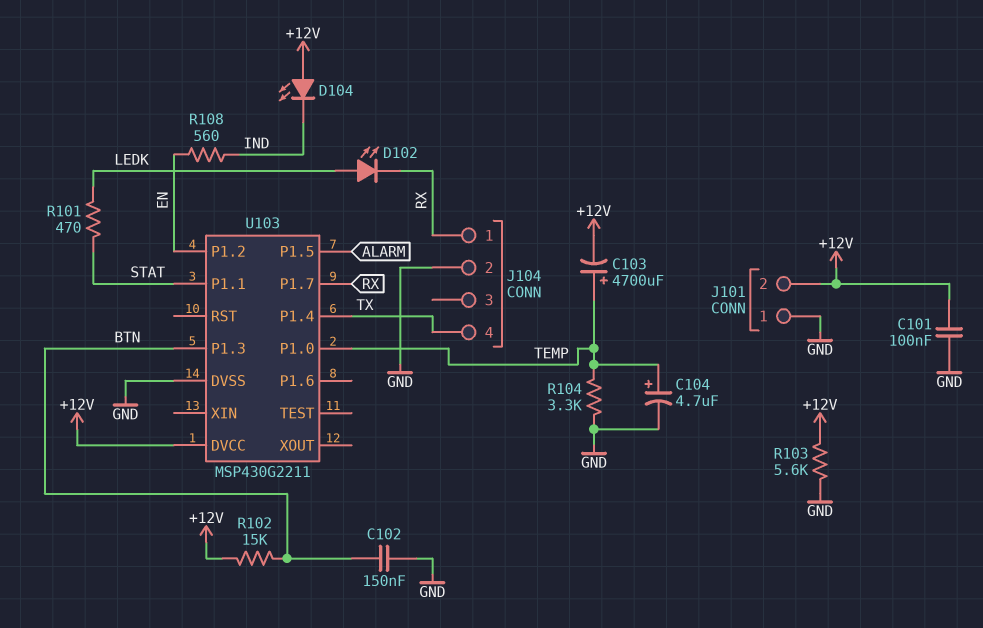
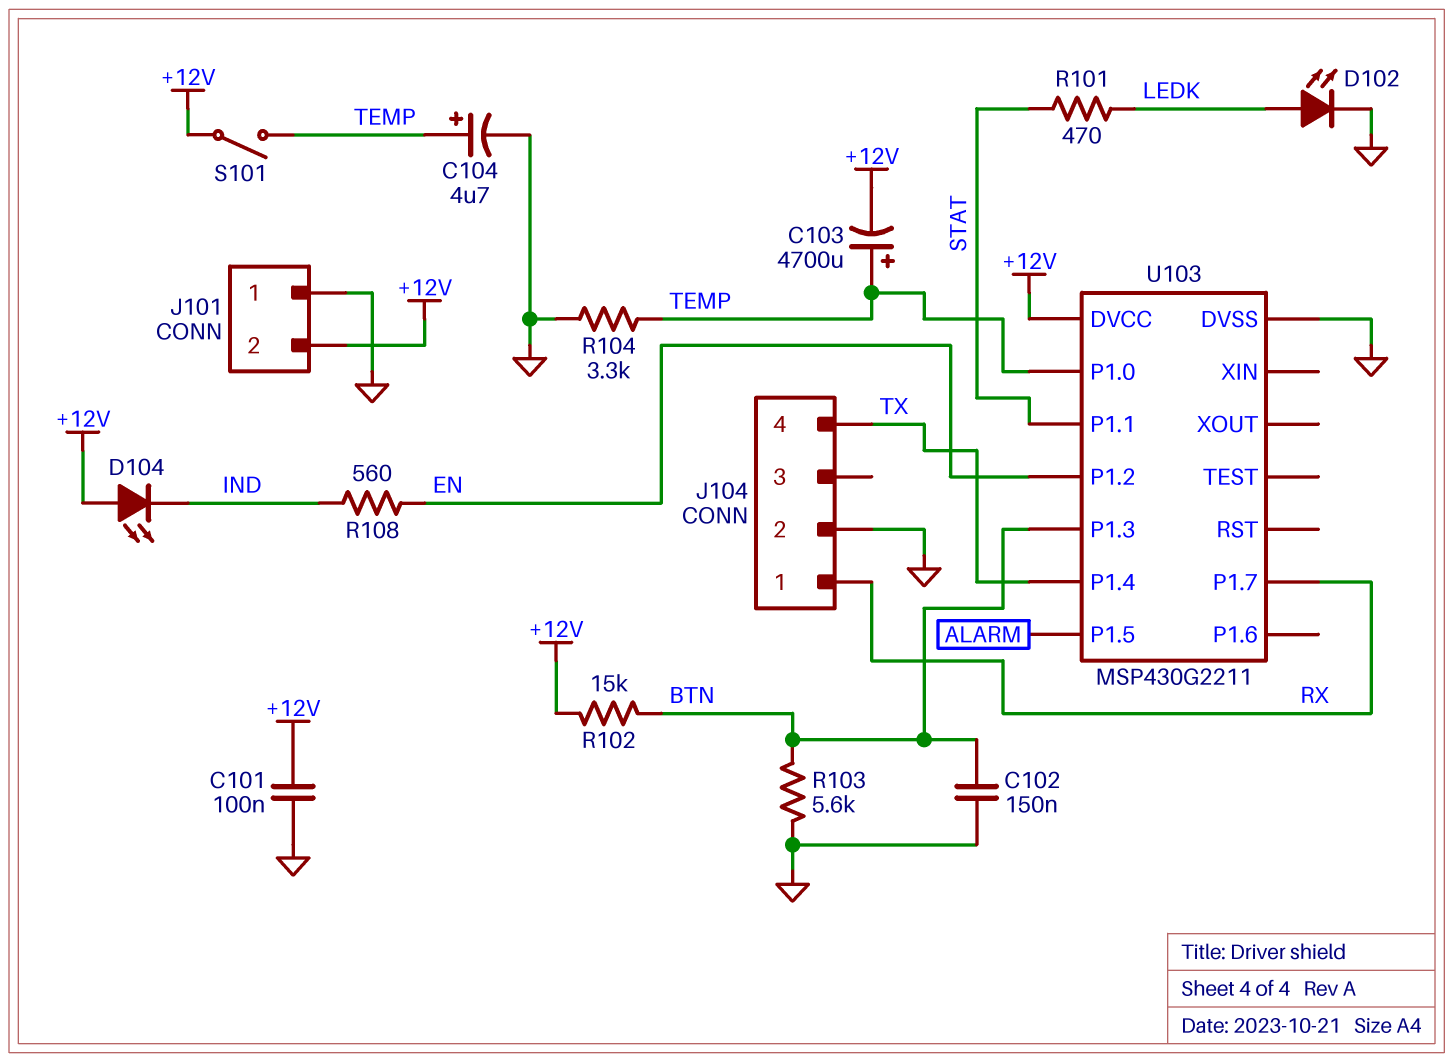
D102: LED (A LEDK, K RX) -> LED (A LEDK, K GND)
R103: 5.6k (+12V, GND) -> 5.6k (BTN, GND)
S101: none -> switch (+12V, TEMP)

